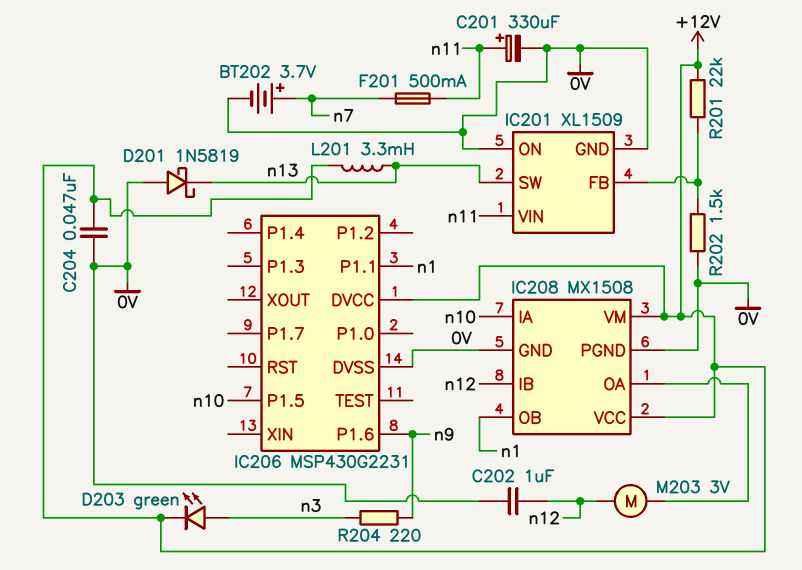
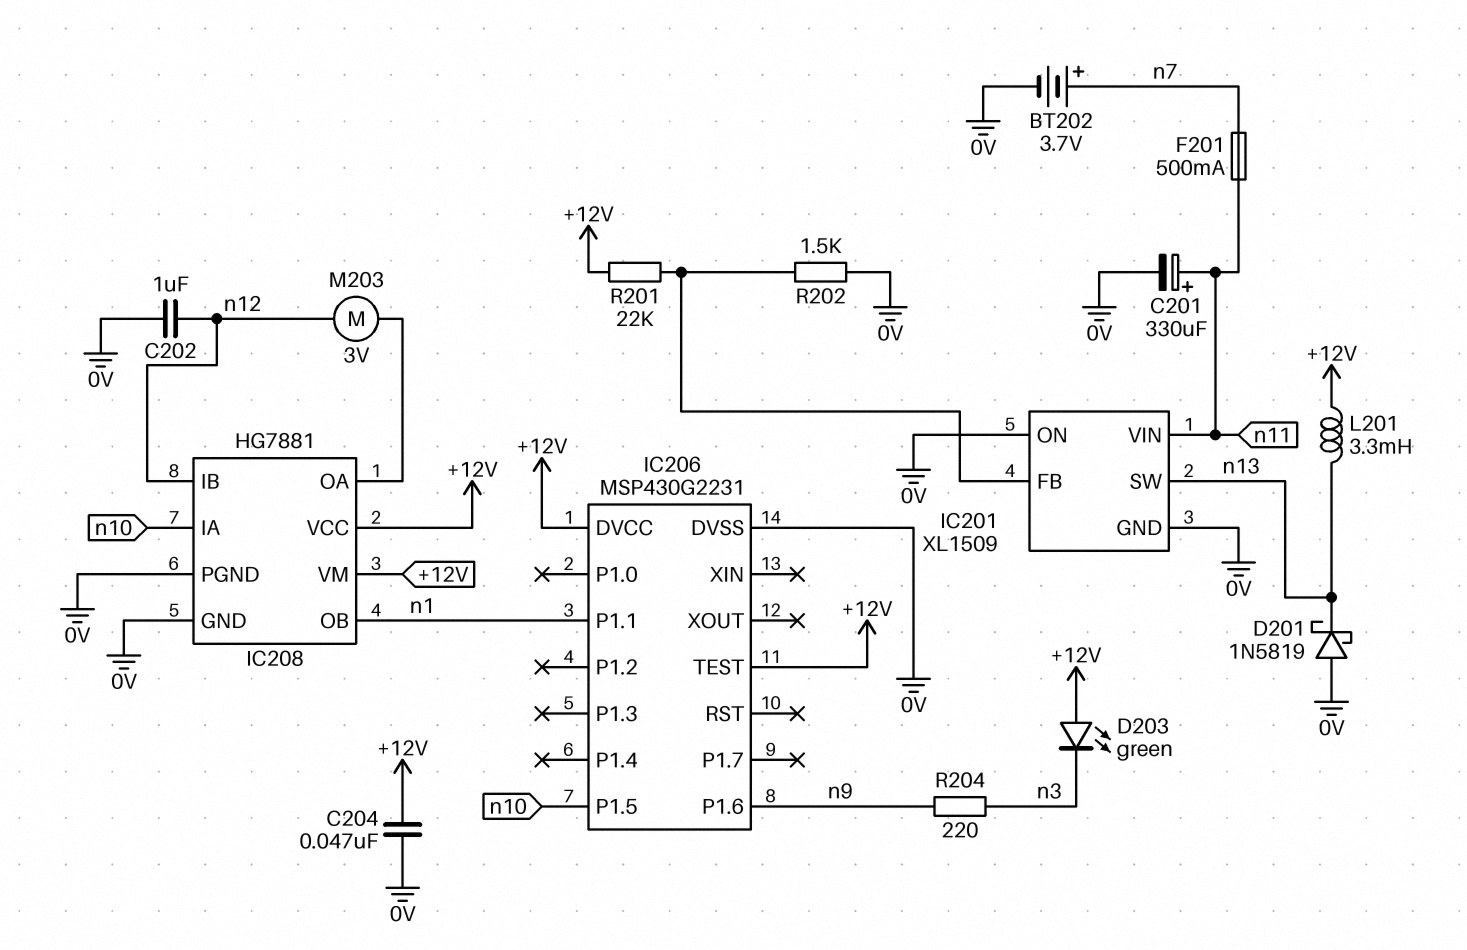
D203: LED green (A n3, K +12V) -> LED green (A +12V, K n3)
IC206 pin TEST: none -> +12V
IC208: MX1508 -> HG7881

